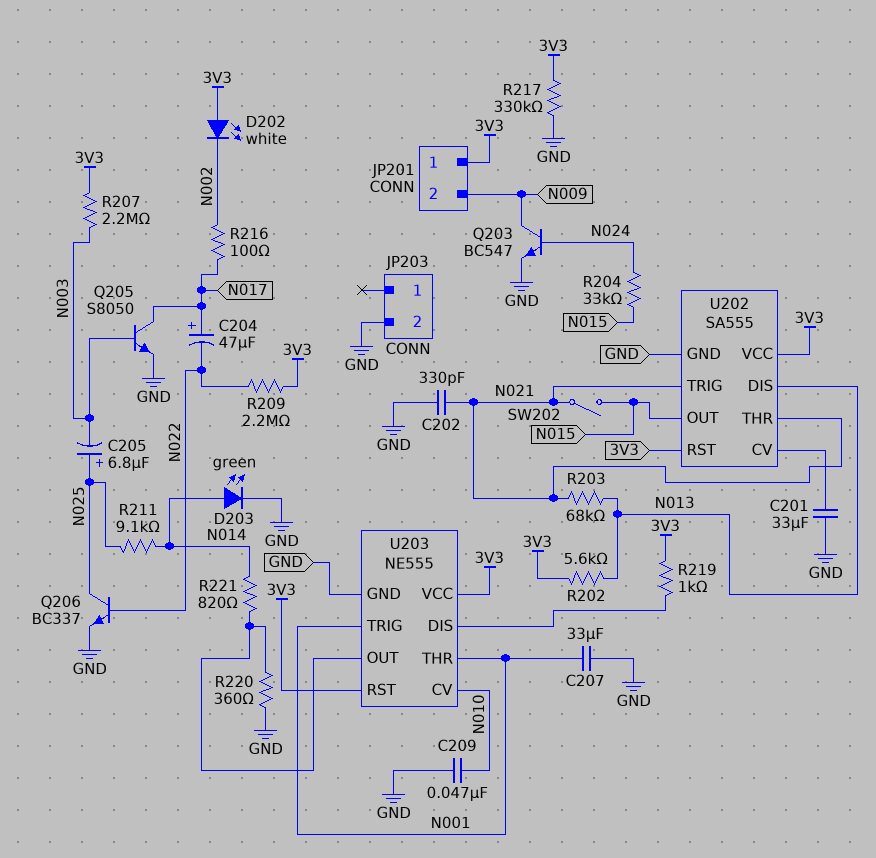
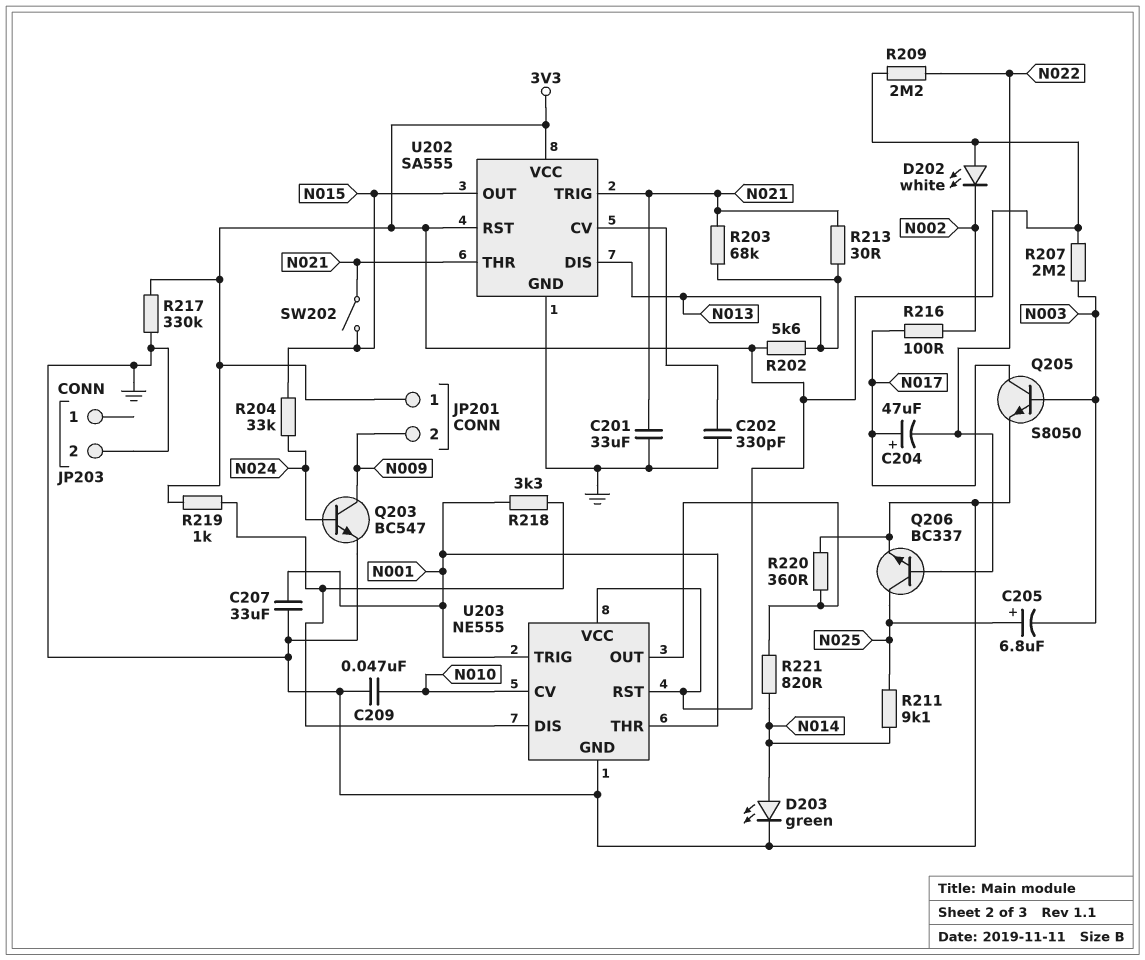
C201: 33uF (GND, U202/CV) -> 33uF (GND, N021)
C202: 330pF (GND, N021) -> 330pF (GND, U202/CV)
R213: none -> 30 (N013, N021)
R218: none -> 3.3k (N001, U203/DIS)

